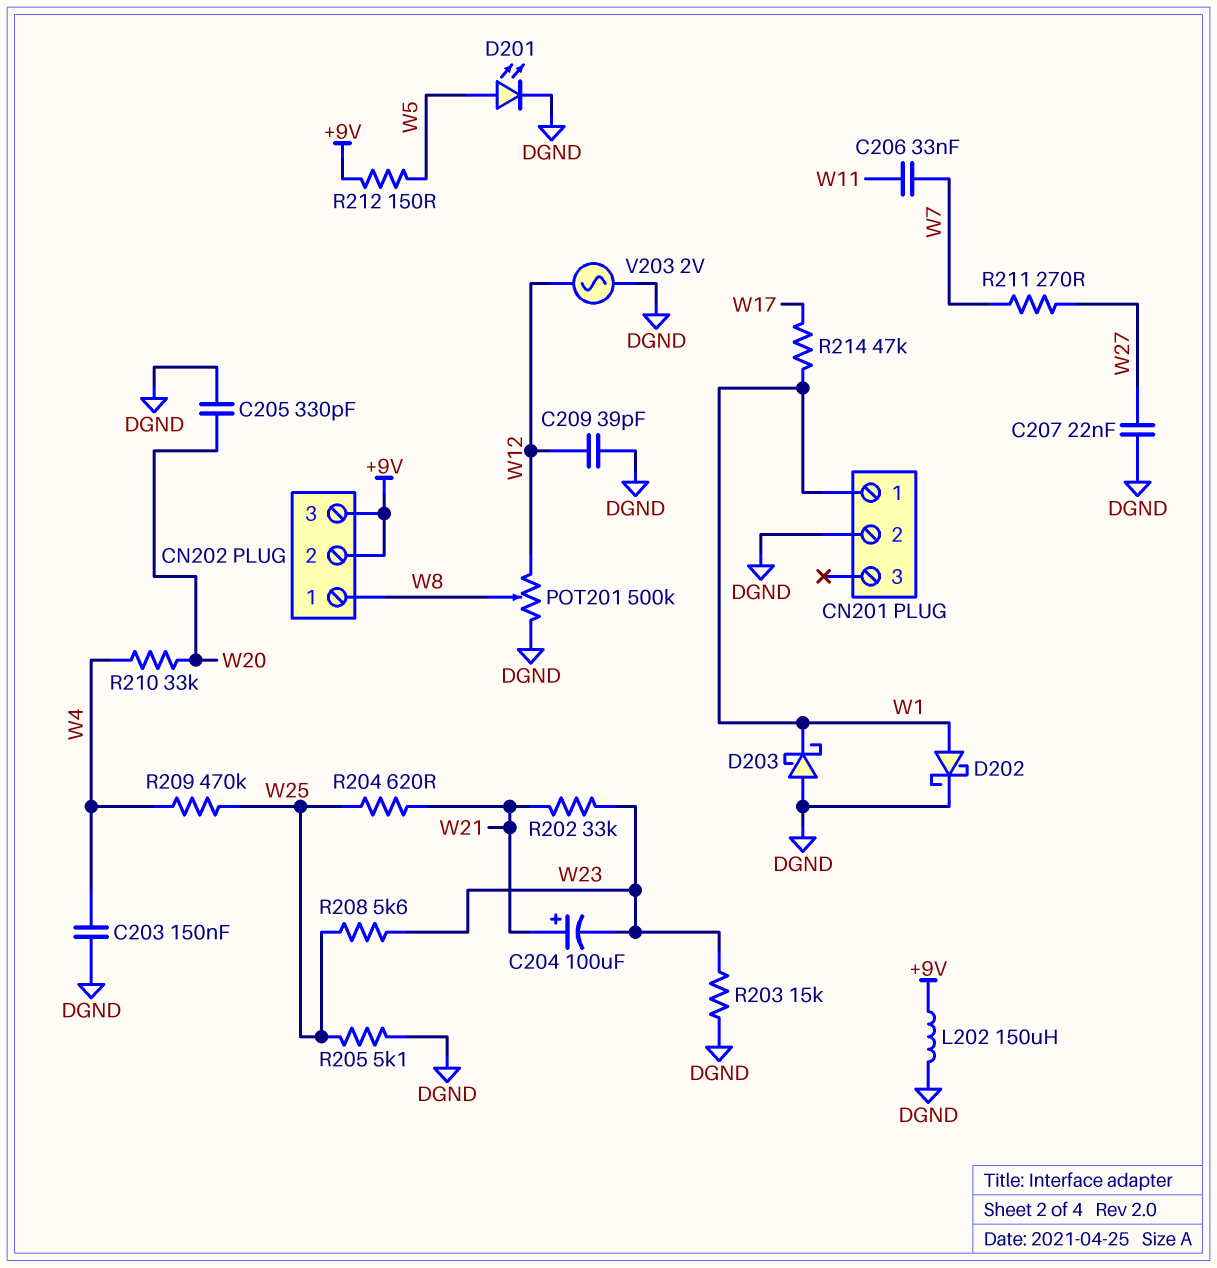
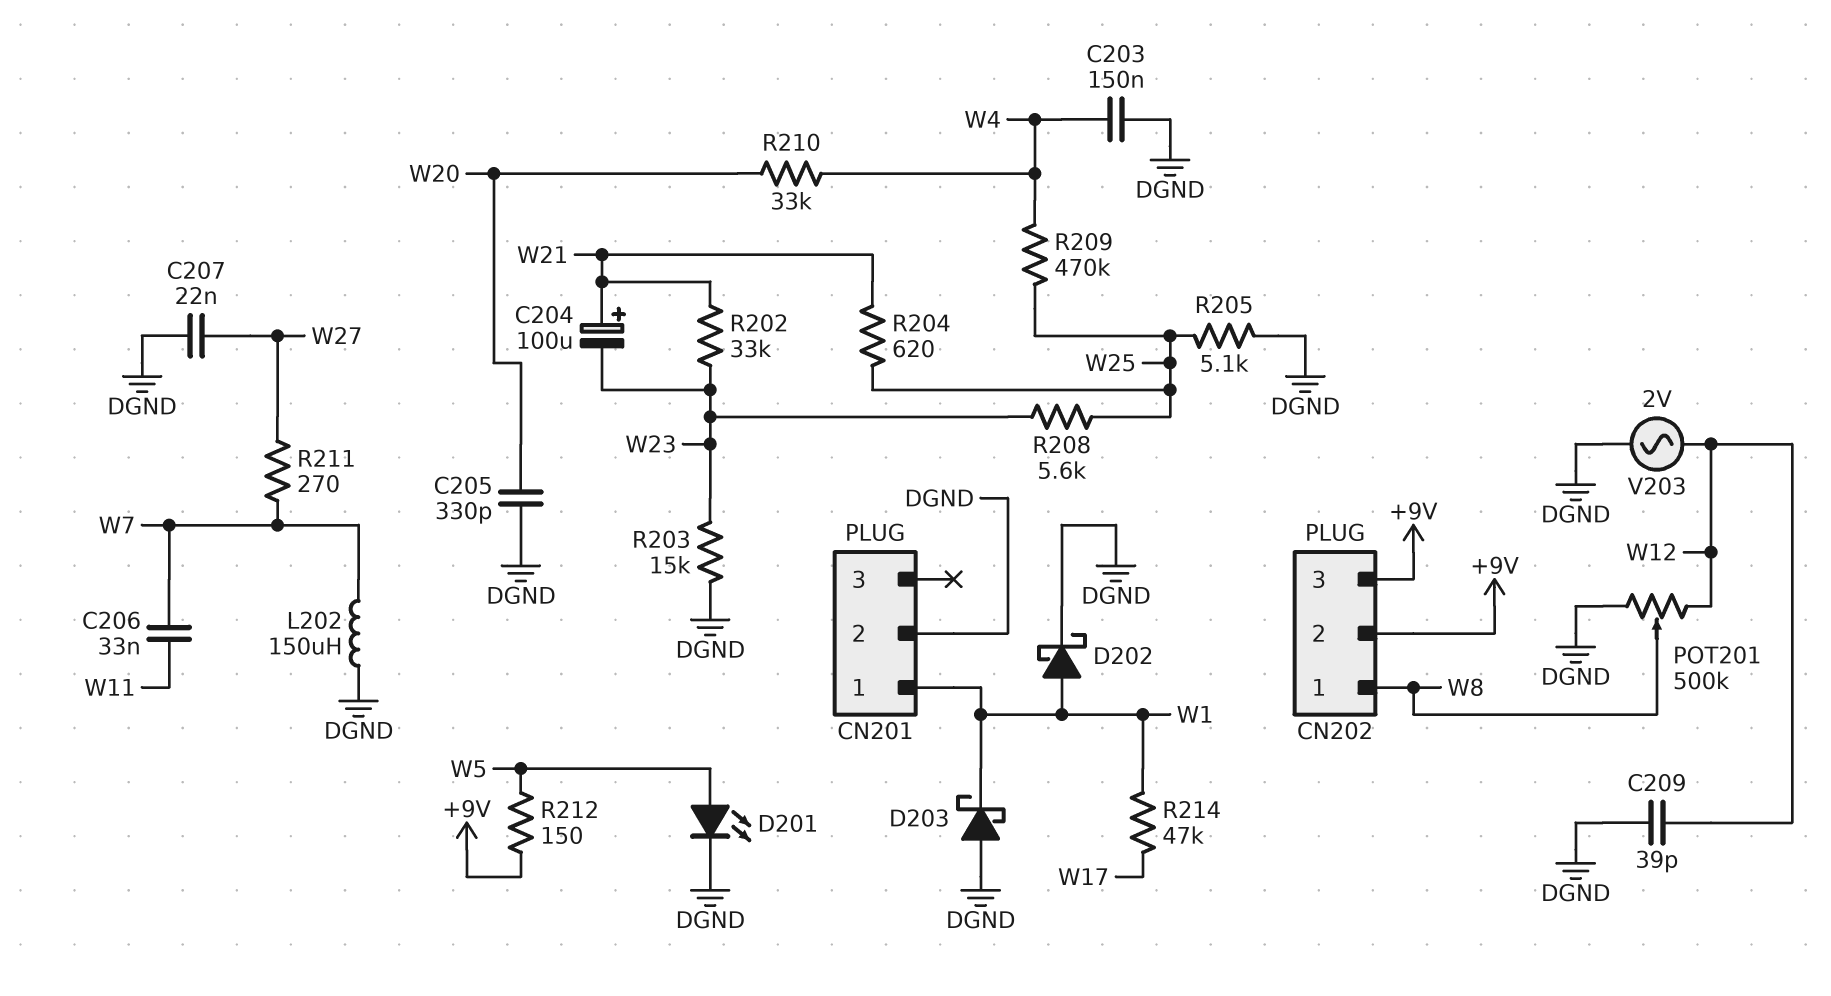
L202: 150uH (+9V, DGND) -> 150uH (DGND, W7)

